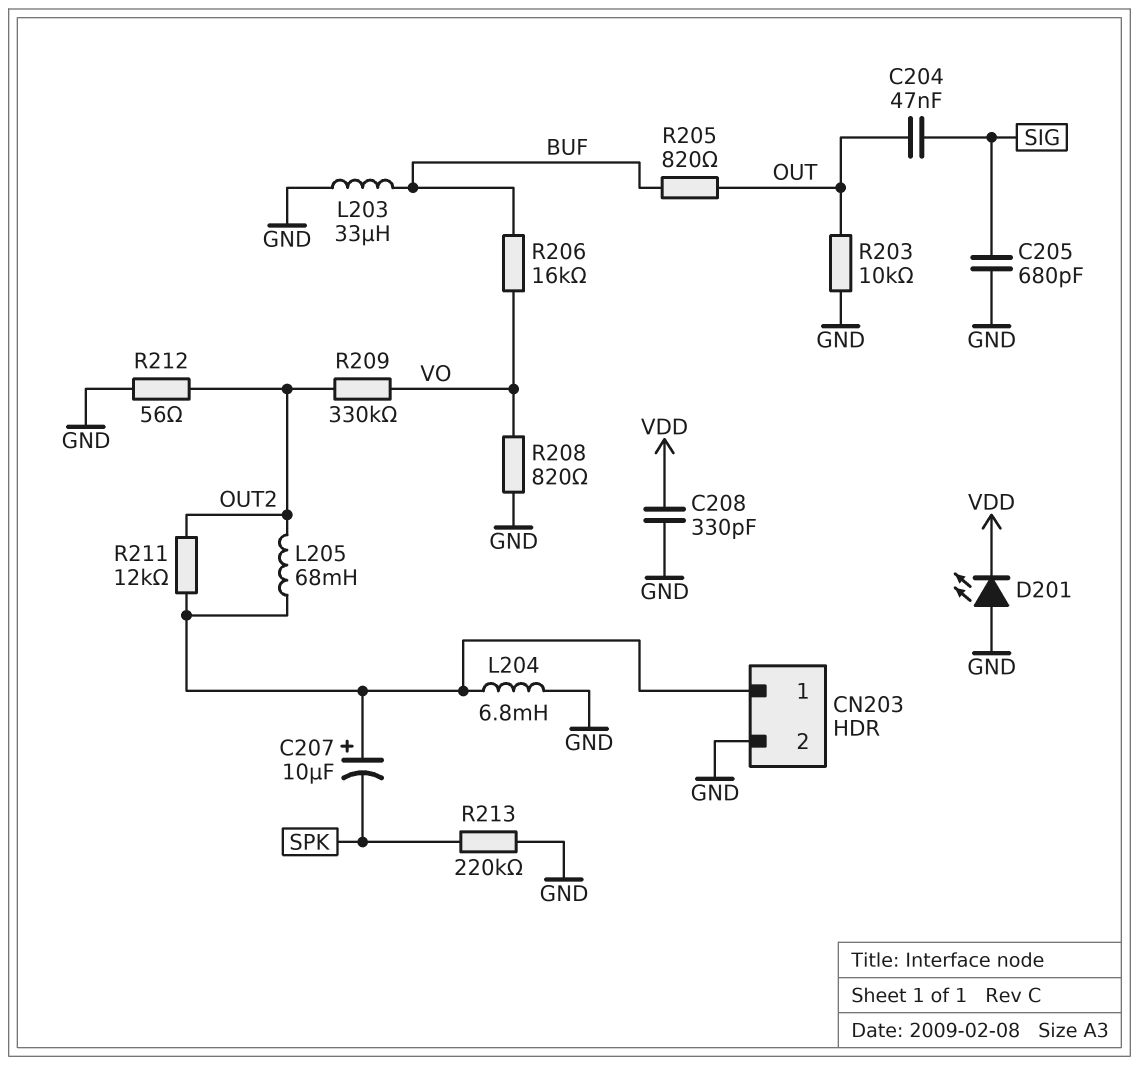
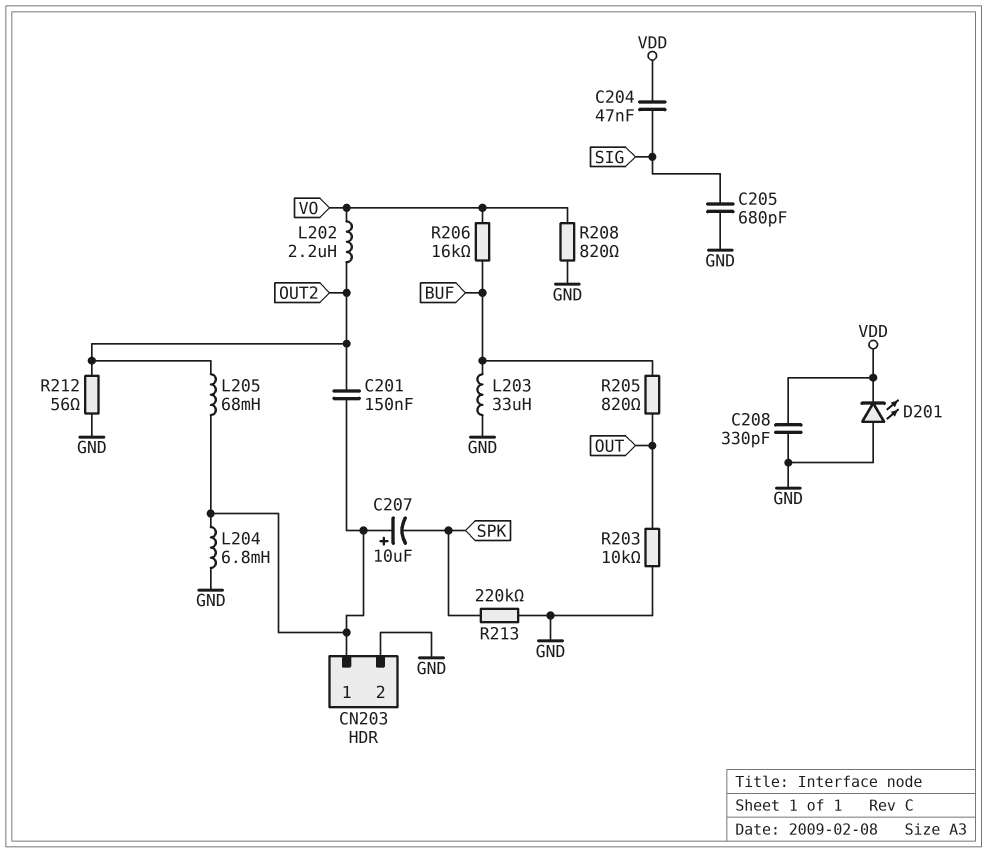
C201: none -> 150nF (CN203/1, OUT2)
C204: 47nF (OUT, SIG) -> 47nF (SIG, VDD)
L202: none -> 2.2uH (OUT2, VO)
R209: 330k (OUT2, VO) -> none
R211: 12k (CN203/1, OUT2) -> none

